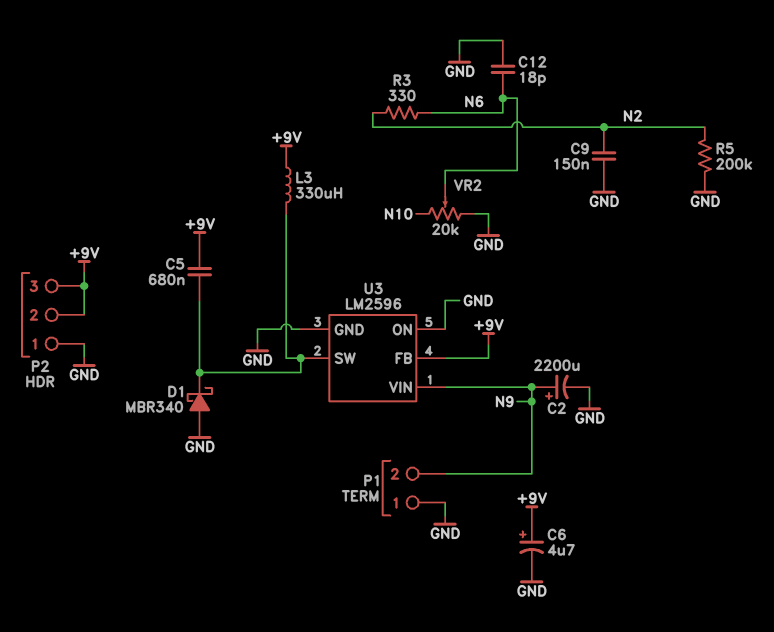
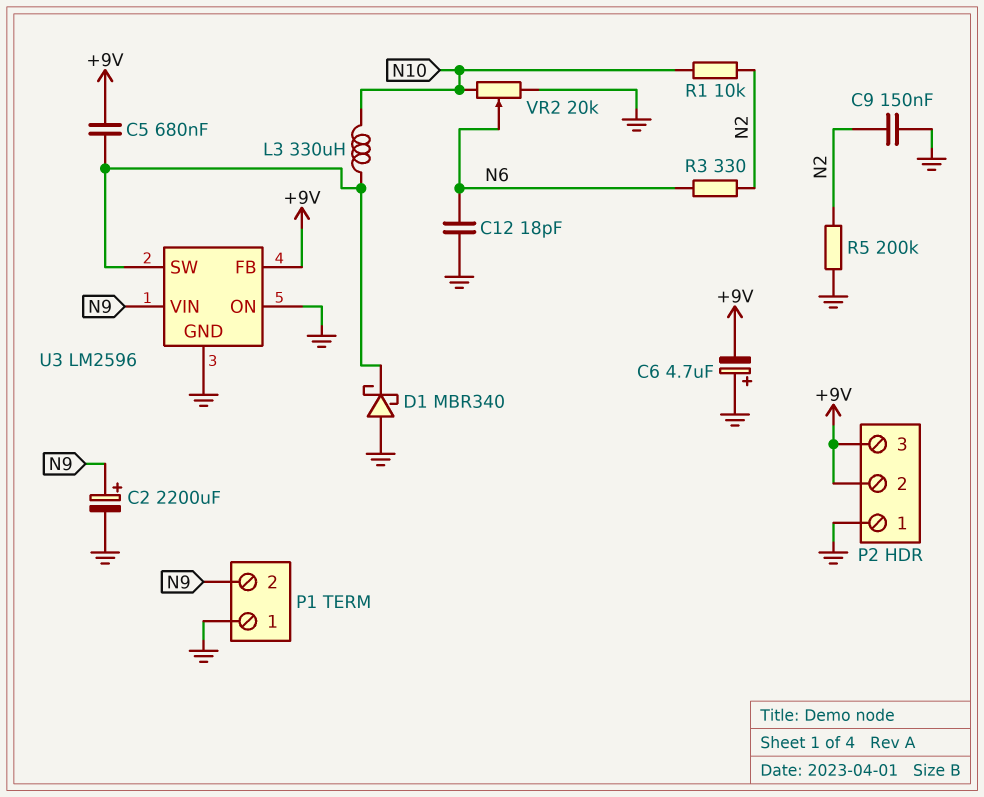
C6: 4.7uF (plus +9V, minus GND) -> 4.7uF (plus GND, minus +9V)
L3: 330uH (+9V, U3/SW) -> 330uH (N10, U3/SW)
R1: none -> 10k (N2, N10)

